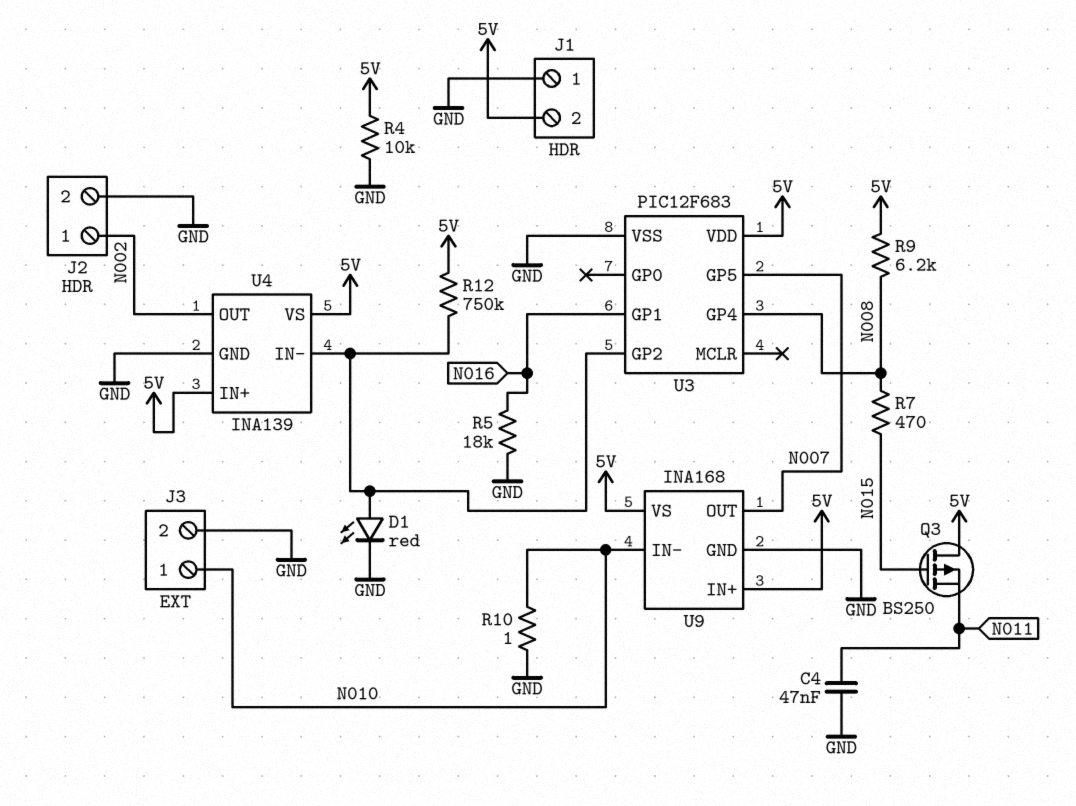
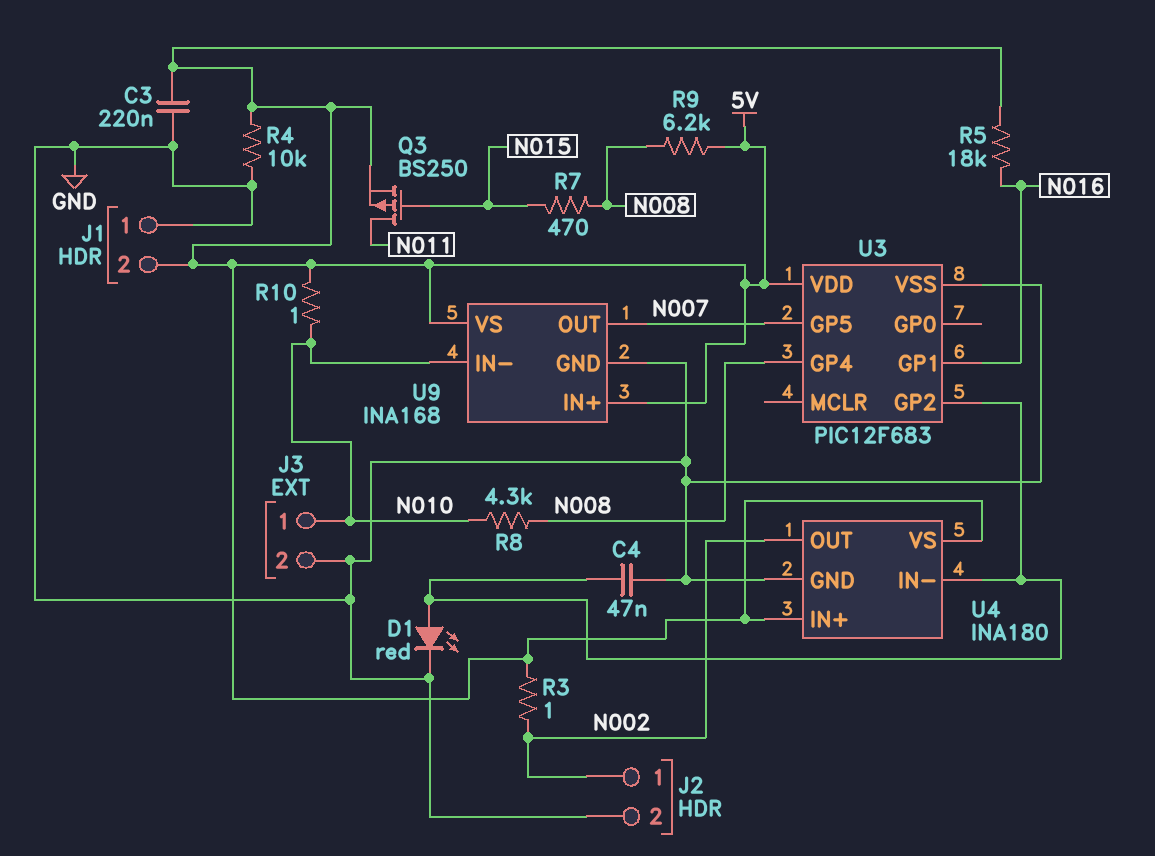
C3: none -> 220nF (5V, GND)
C4: 47nF (GND, N011) -> 47nF (GND, U3/GP2)
Q3: PMOS BS250 (G N015, D 5V, S N011) -> PMOS BS250 (G N015, D N011, S 5V)
R3: none -> 1 (5V, N002)
R5: 18k (GND, N016) -> 18k (5V, N016)
R8: none -> 4.3k (N008, N010)
R10: 1 (GND, N010) -> 1 (5V, N010)
R12: 750k (5V, U3/GP2) -> none
U4: INA139 -> INA180

